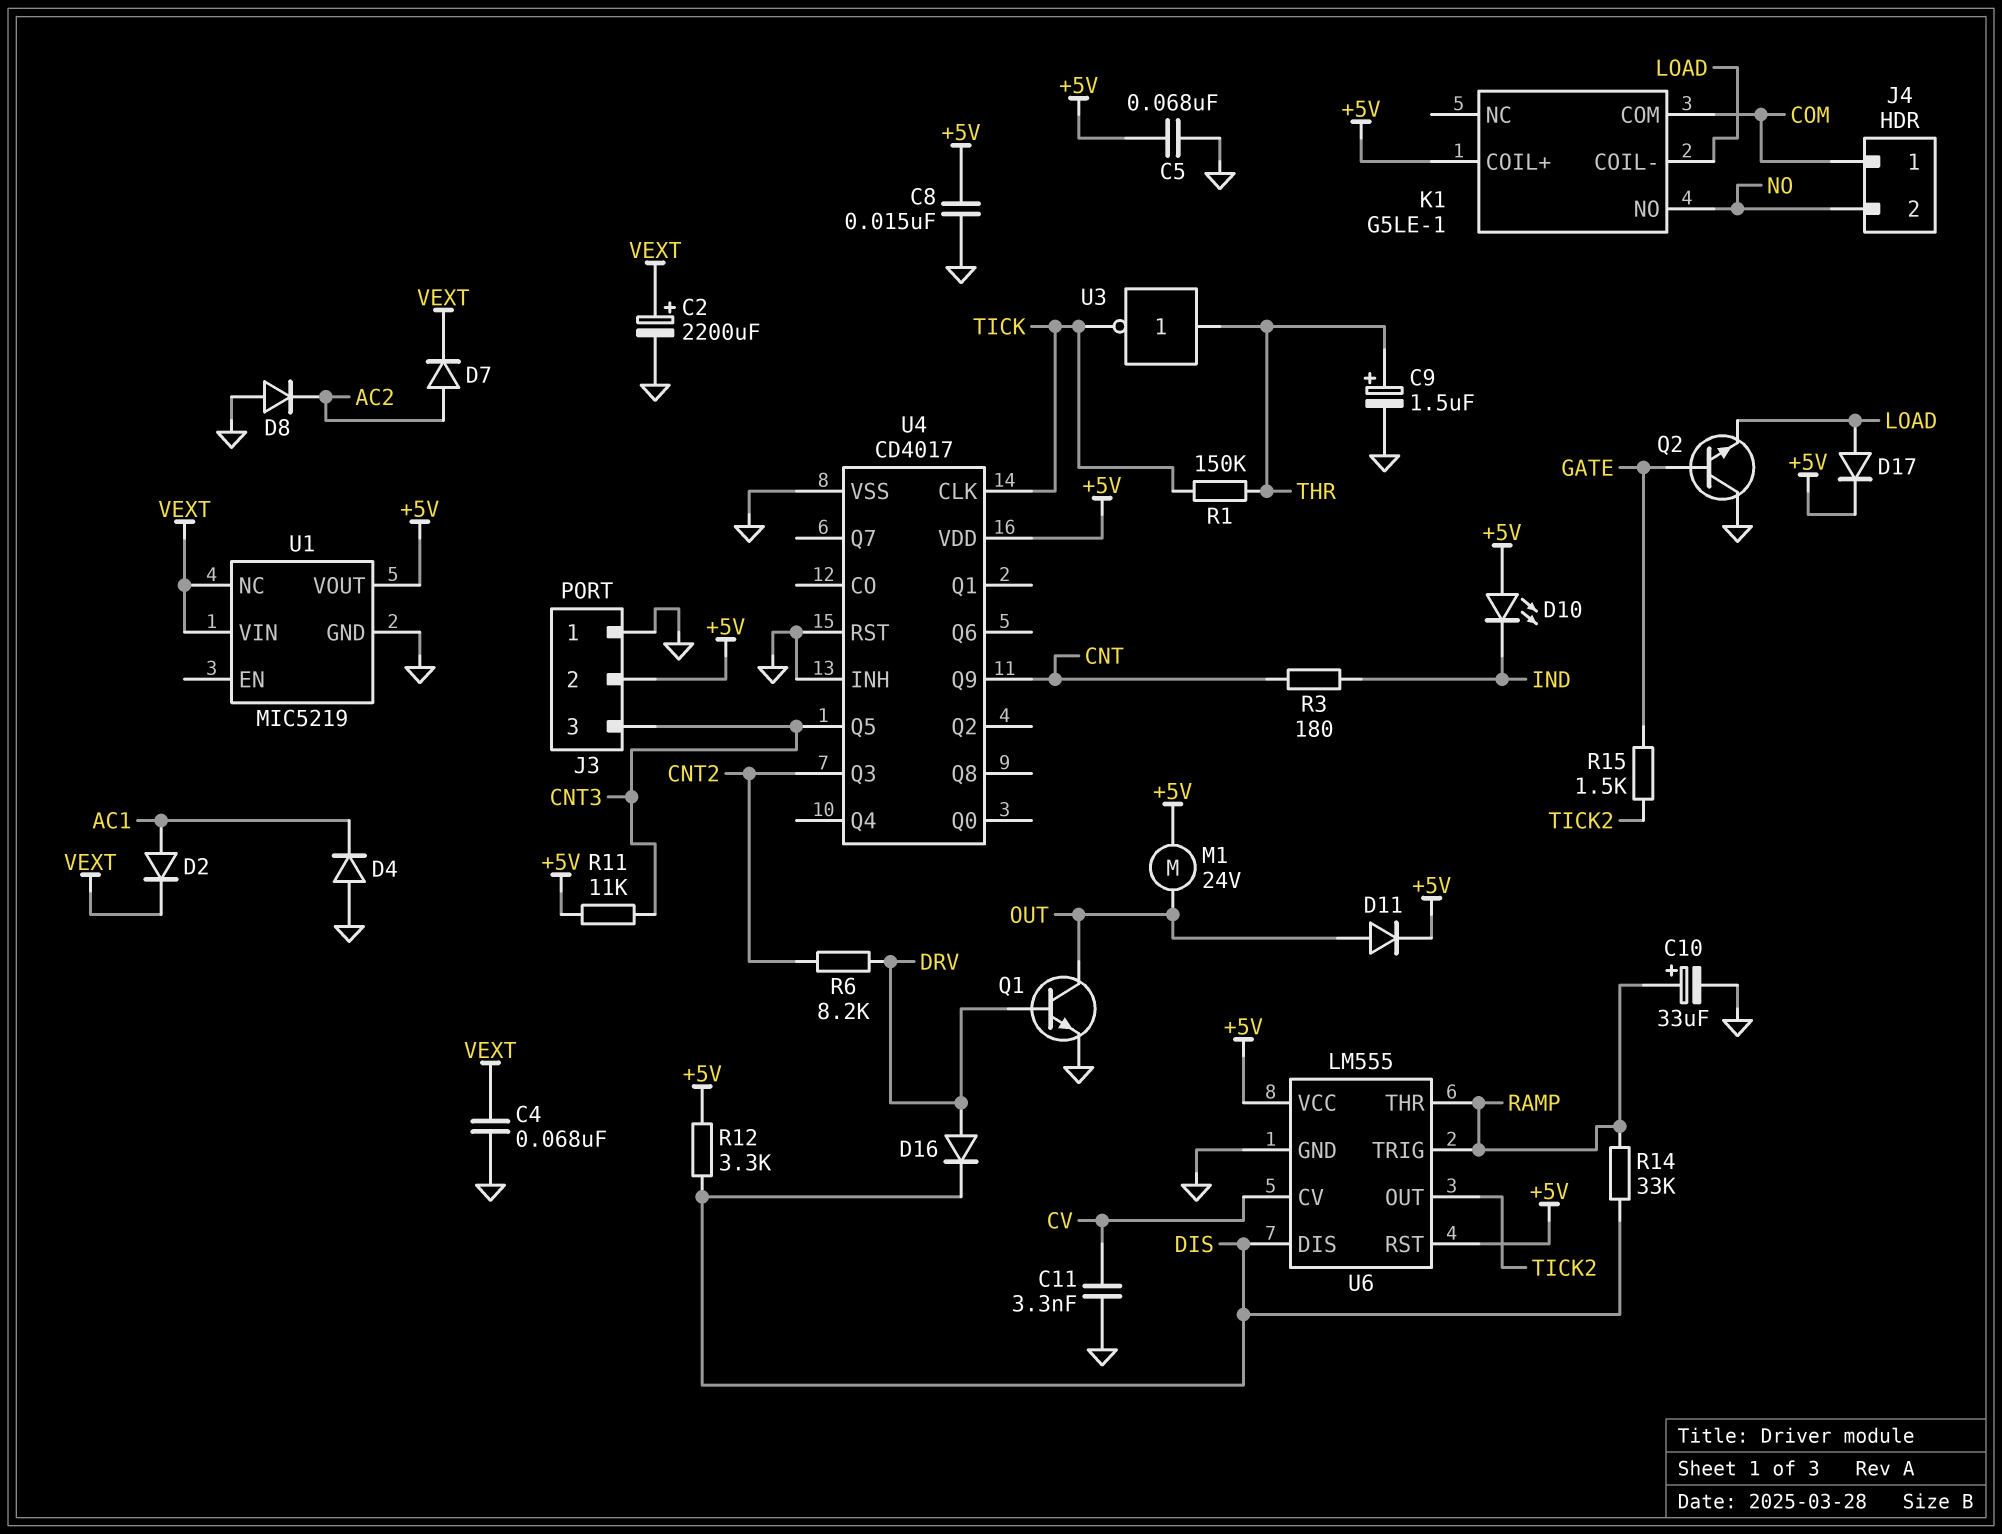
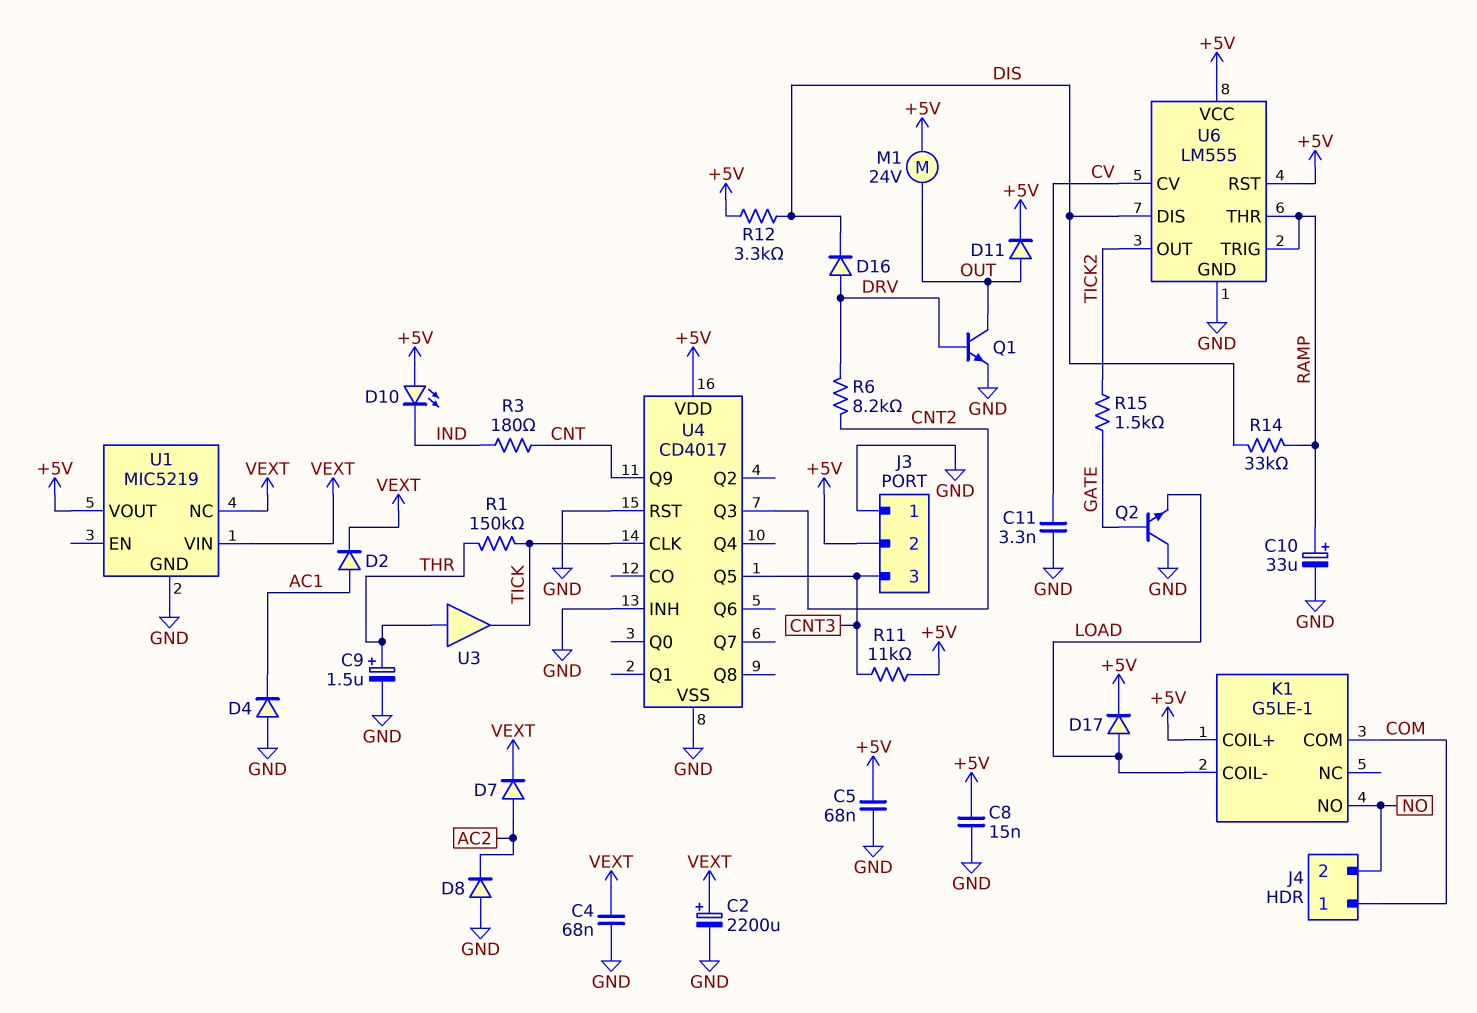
U3: NOT (in THR, out TICK) -> buffer (in THR, out TICK)

